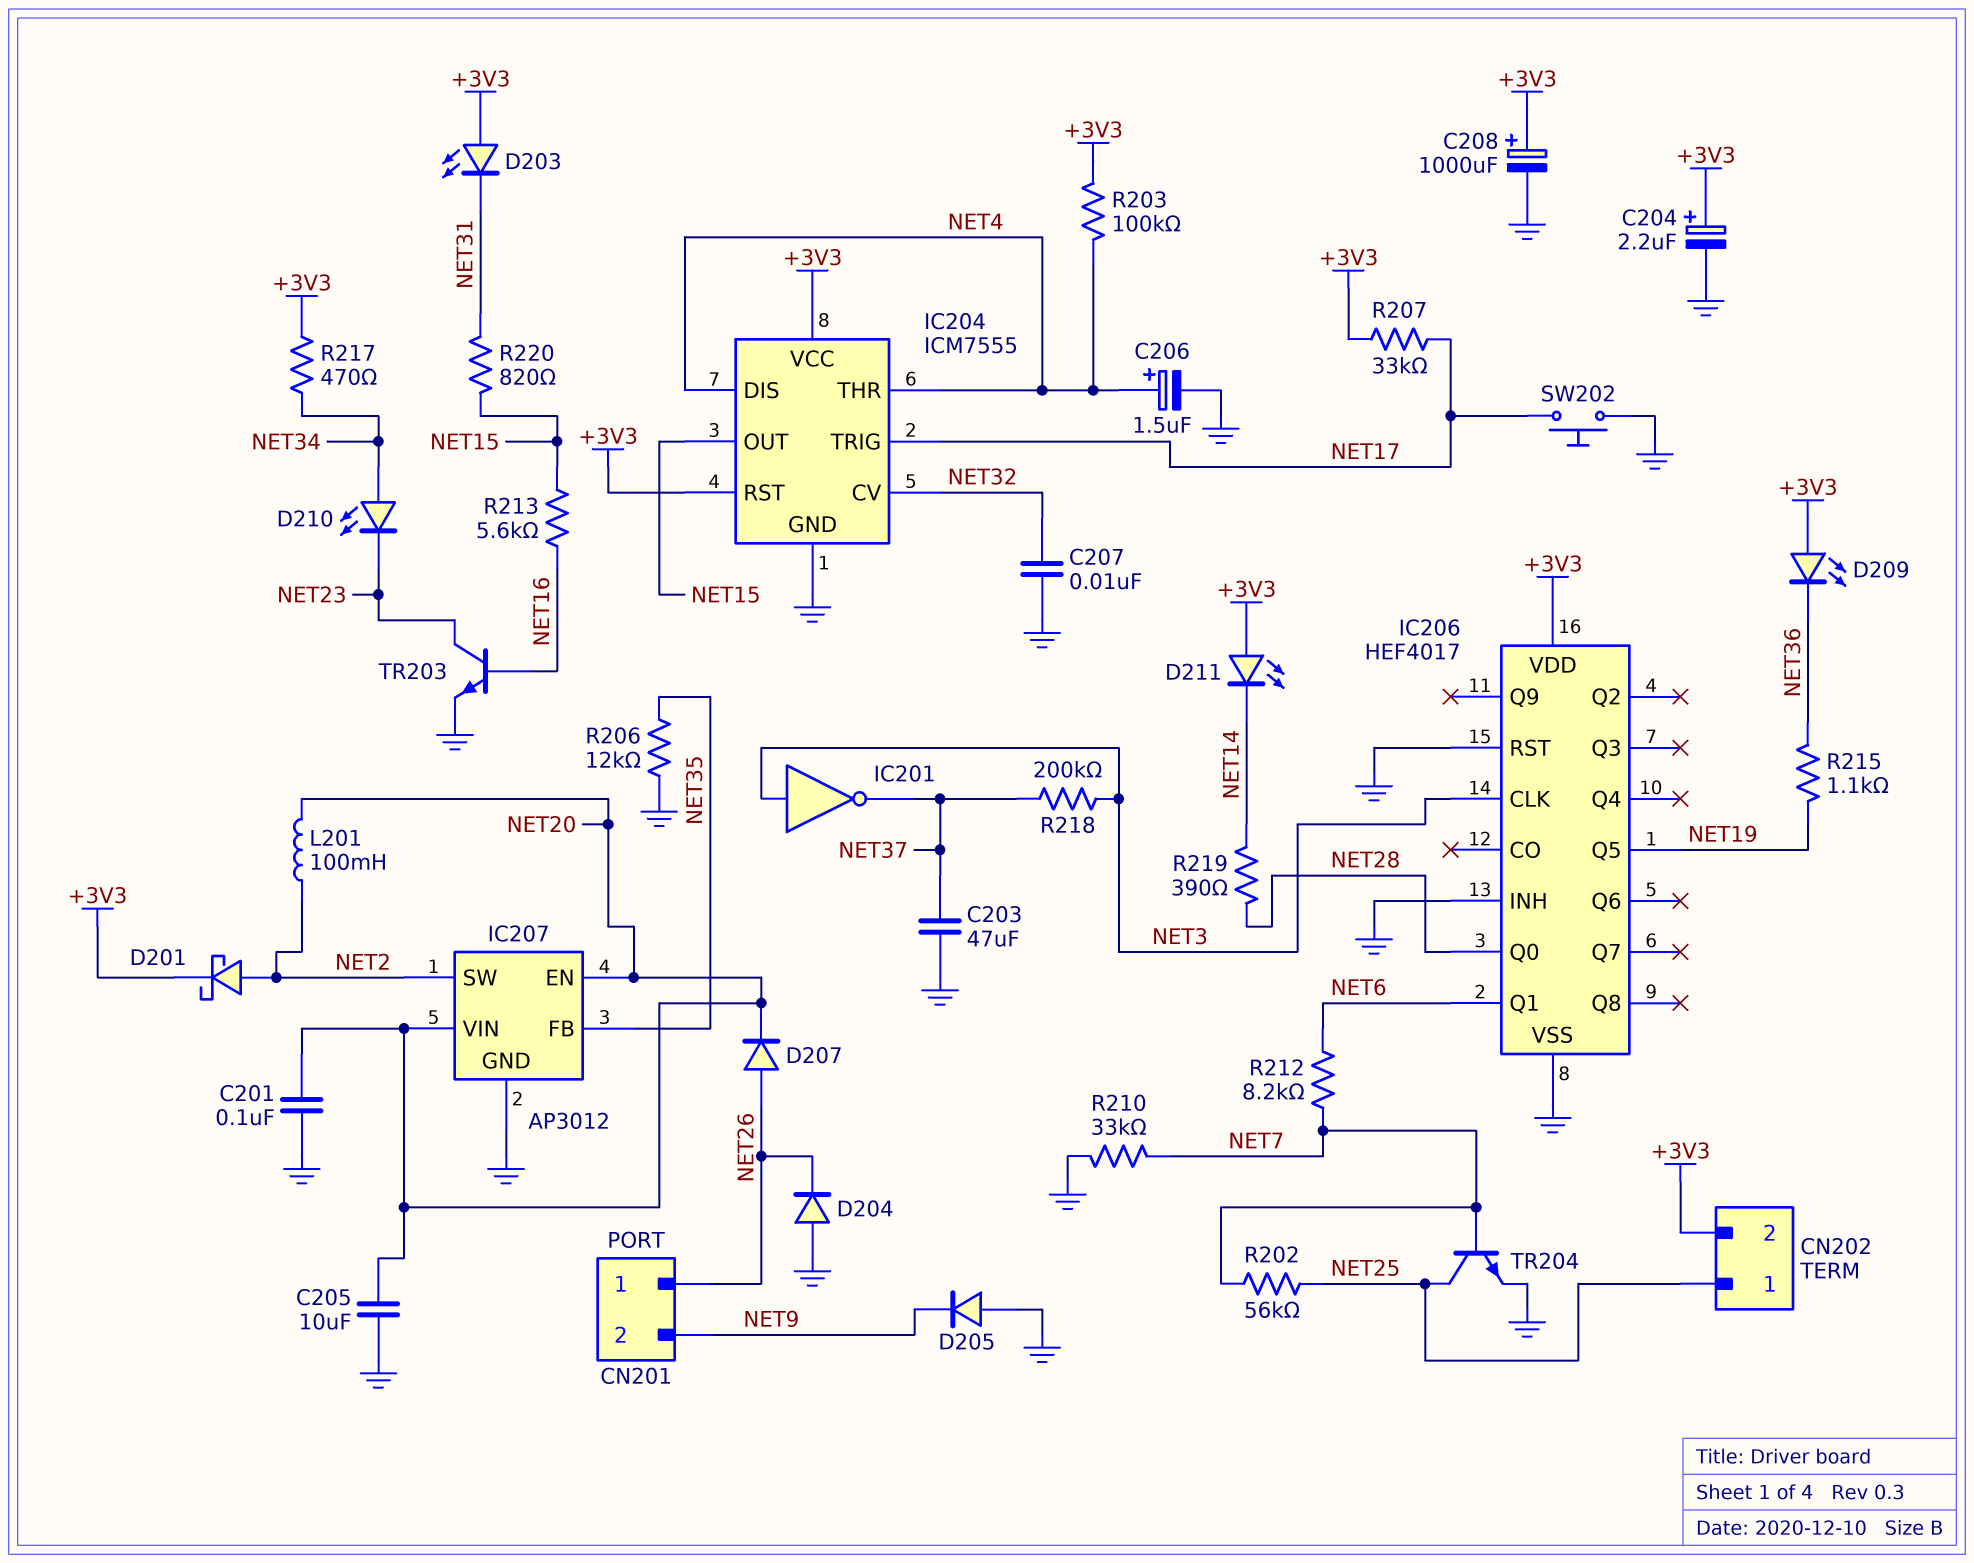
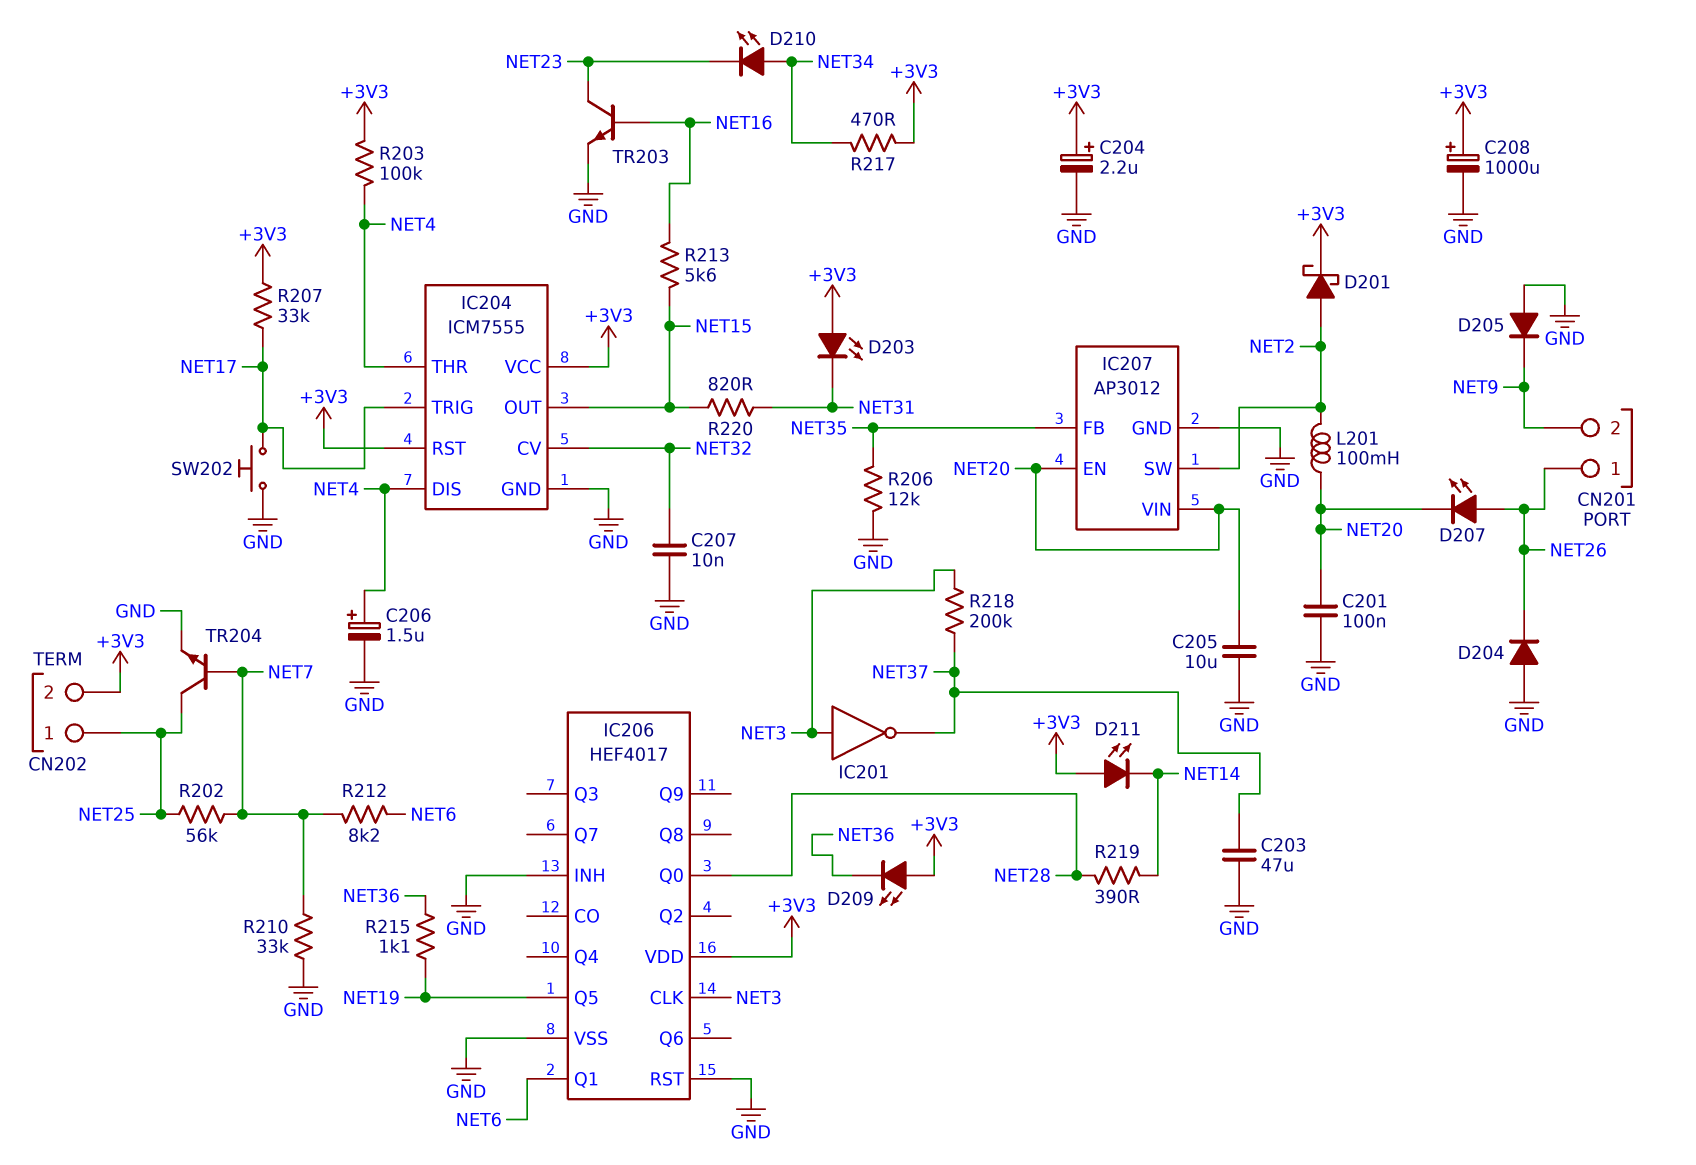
D207: diode (A NET26, K NET20) -> LED (A NET26, K NET20)

